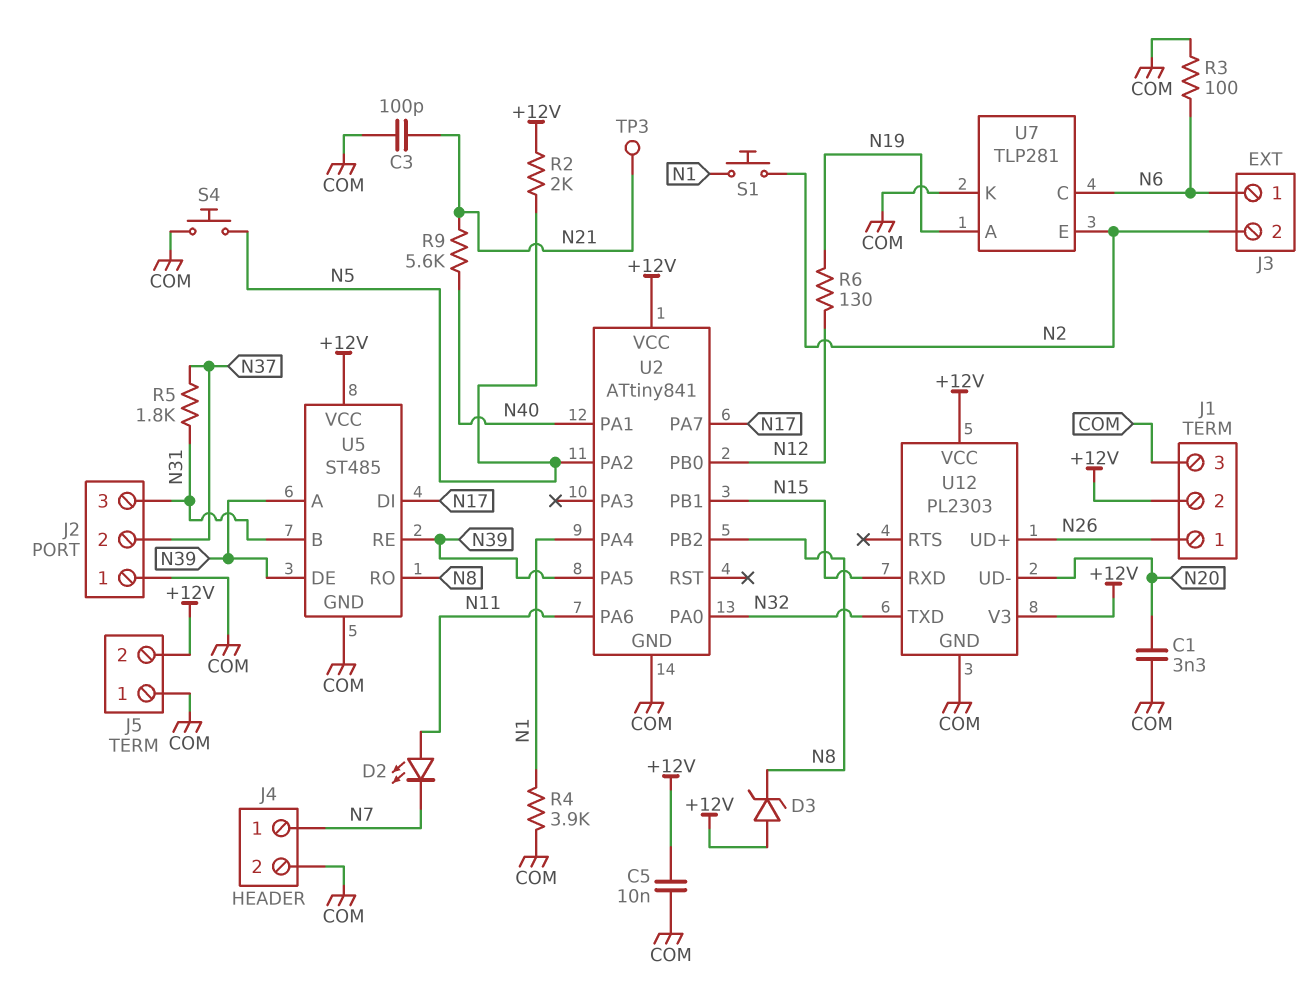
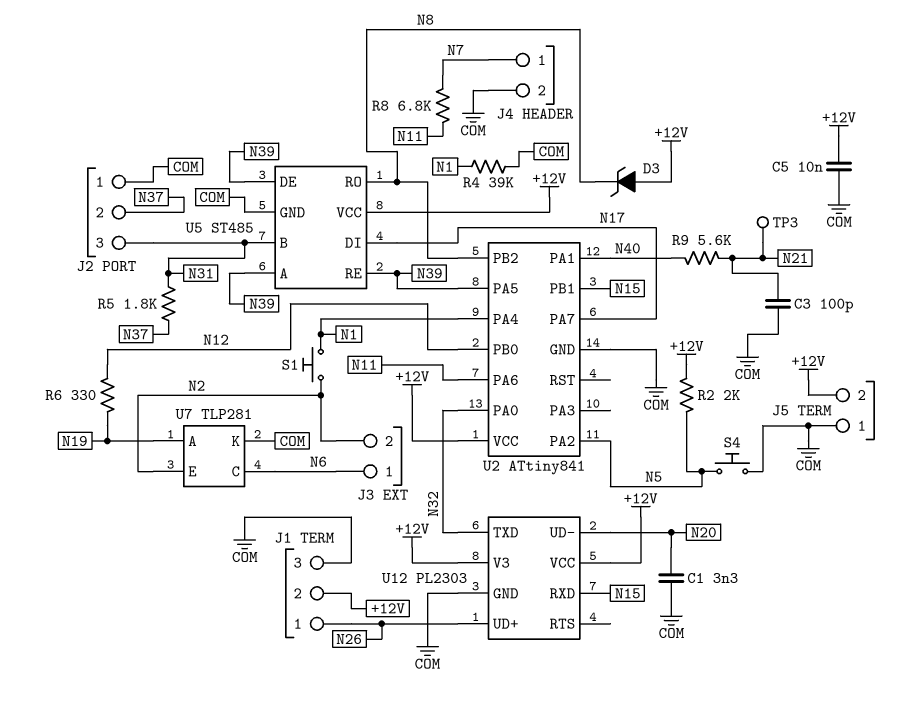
D2: LED (A N11, K N7) -> none
R3: 100 (COM, N6) -> none
R4: 3.9k (COM, N1) -> 39k (COM, N1)
R6: 130 (N12, N19) -> 330 (N12, N19)
R8: none -> 6.8k (N7, N11)

